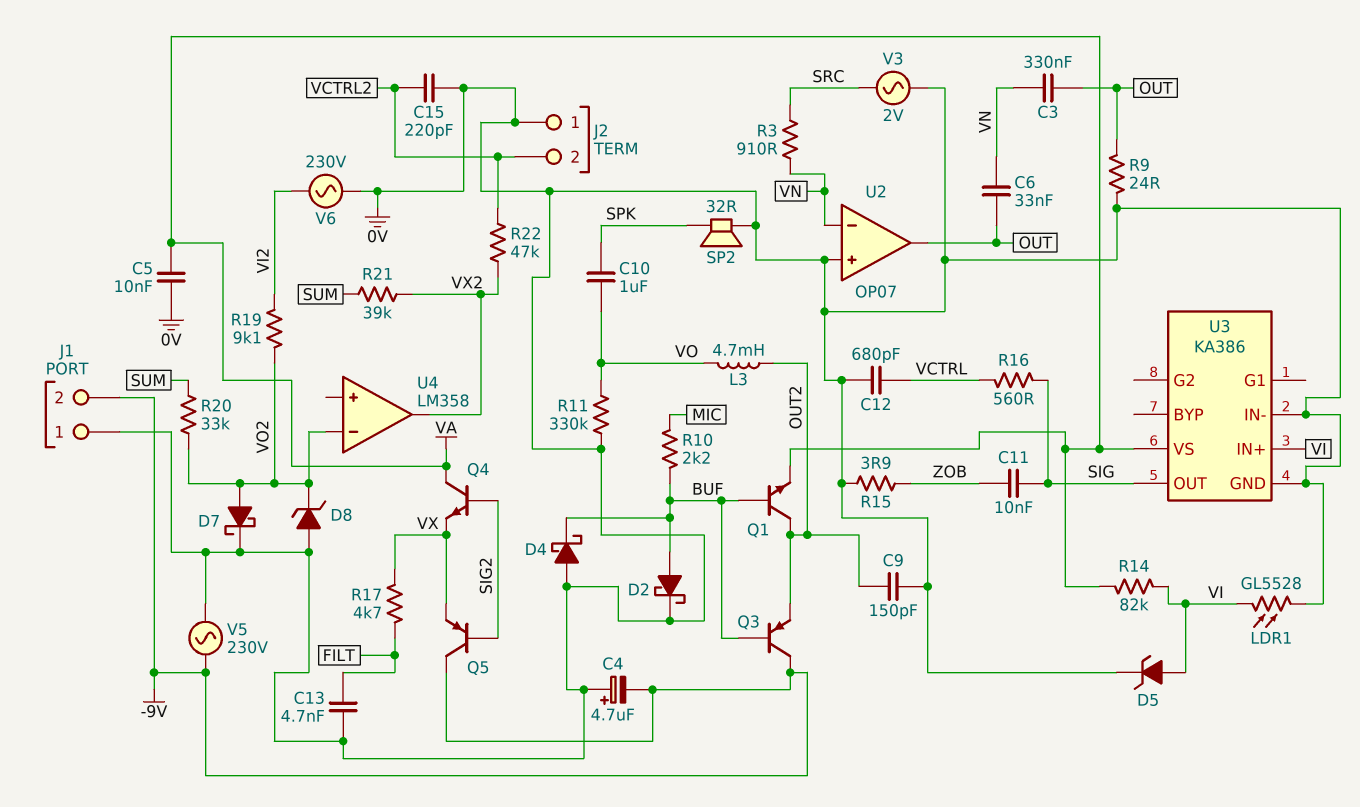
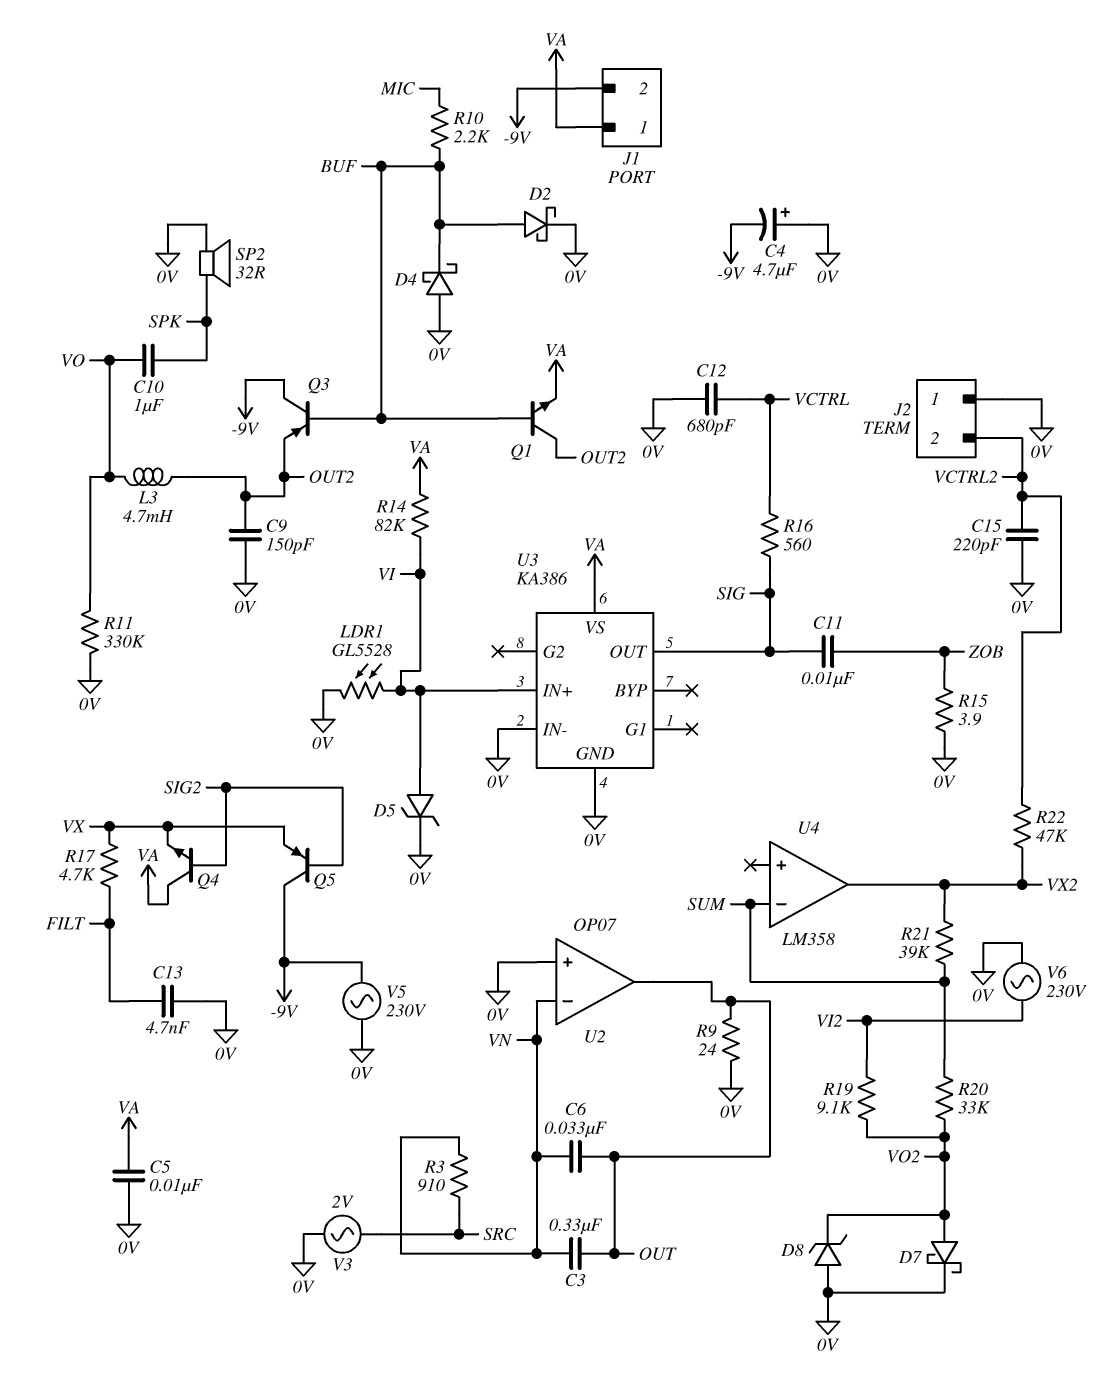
J1 pin 1: 0V -> VA
U4 pin in-: VO2 -> SUM

